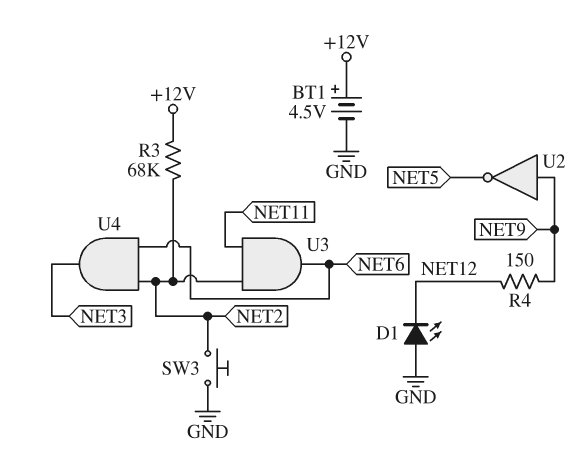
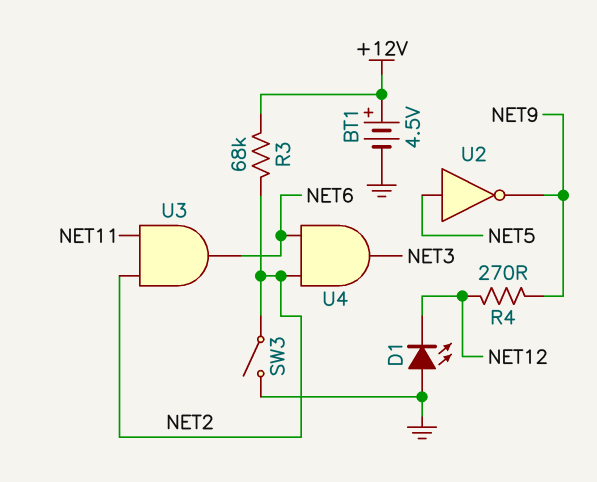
R4: 150 (NET9, NET12) -> 270 (NET9, NET12)
SW3: button (GND, NET2) -> switch (GND, NET2)
U2: NOT (in NET9, out NET5) -> NOT (in NET5, out NET9)

